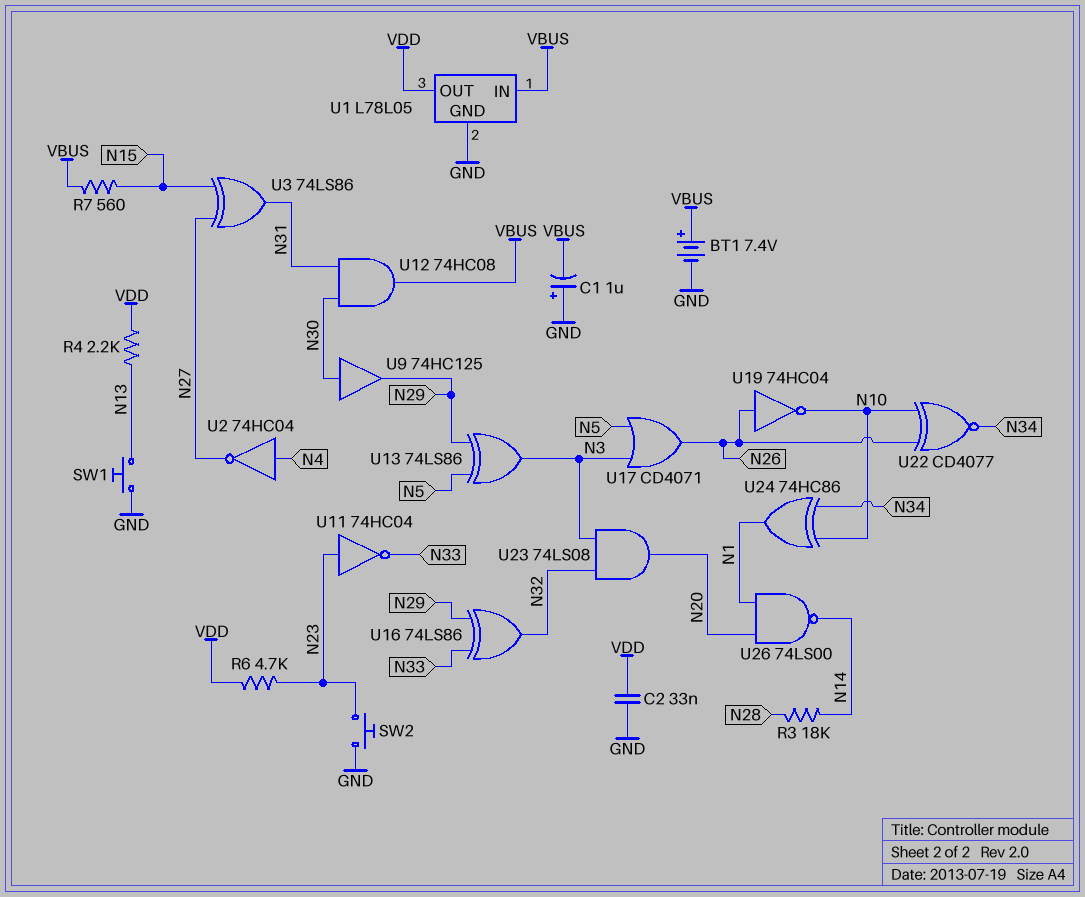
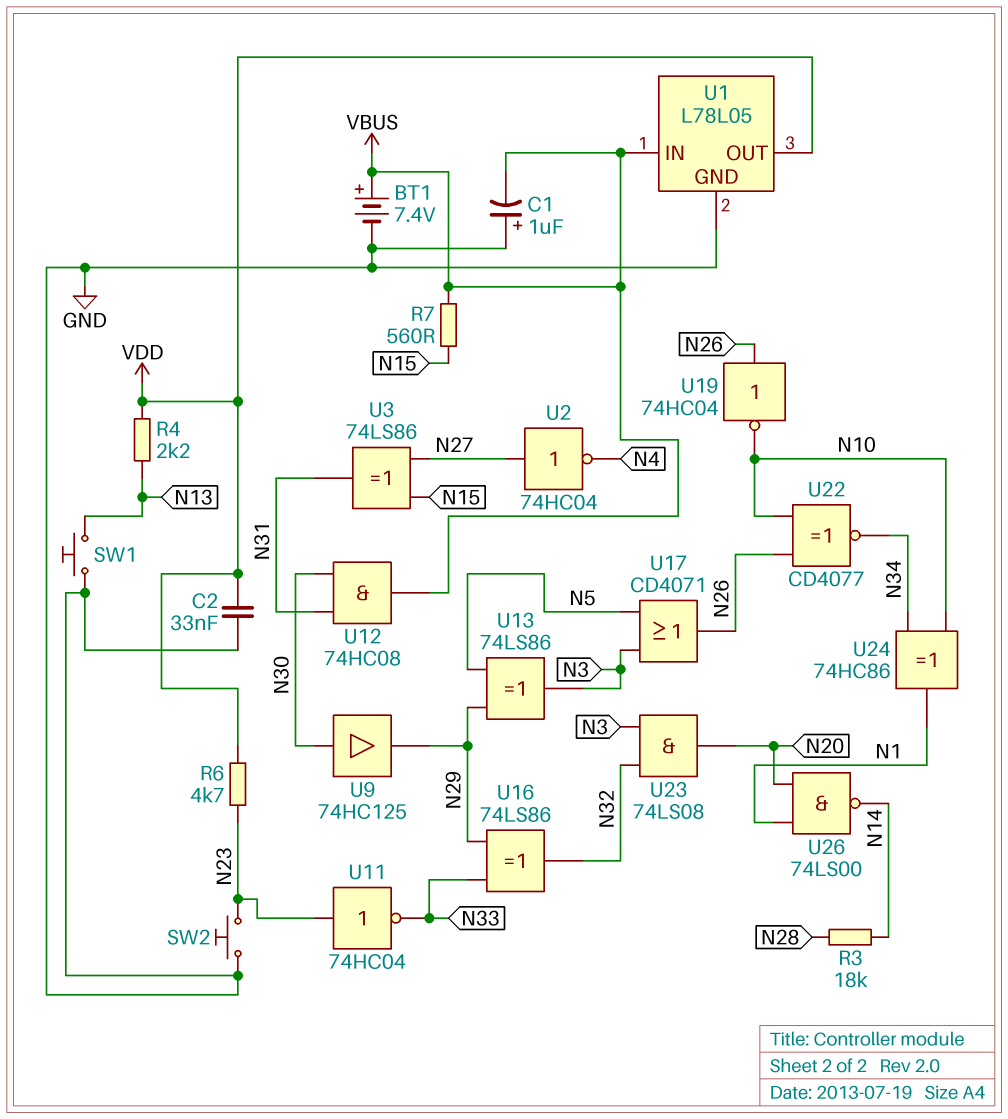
U2: NOT 74HC04 (in N4, out N27) -> NOT 74HC04 (in N27, out N4)

